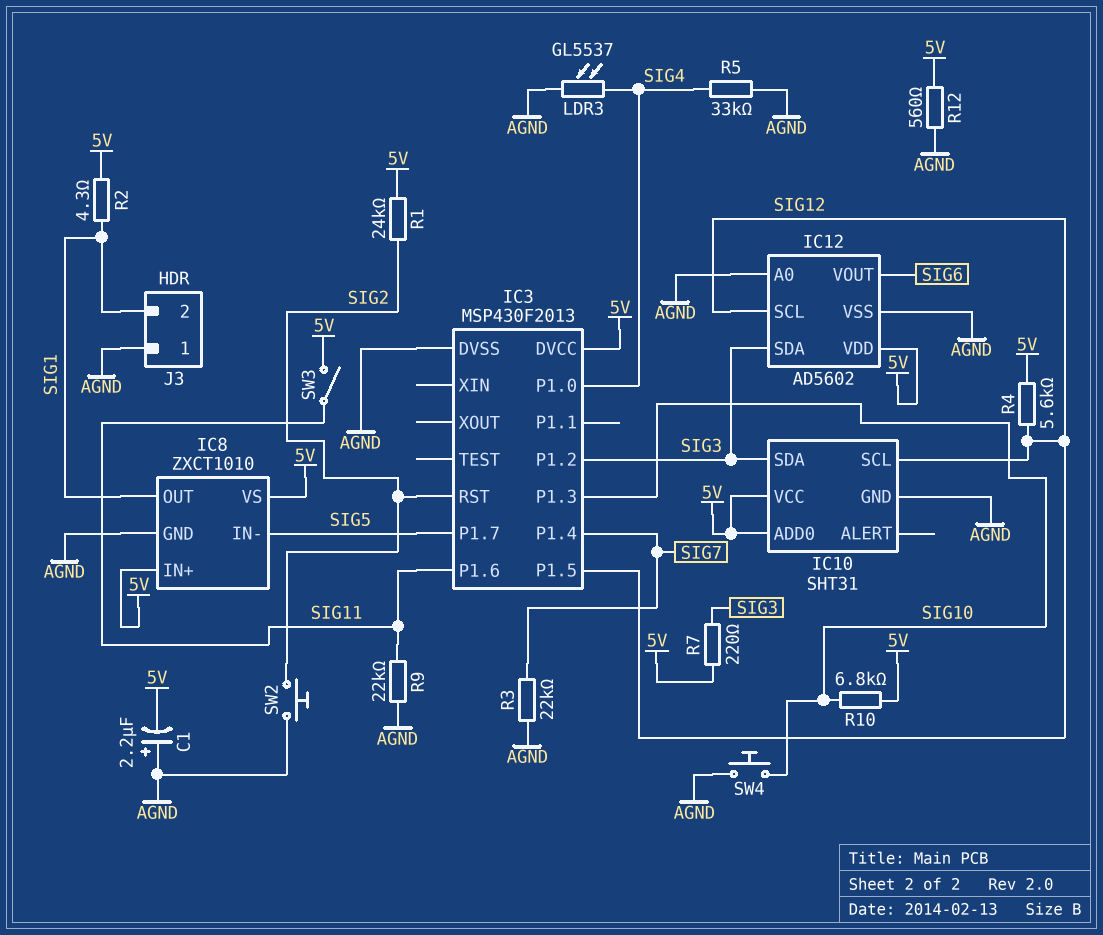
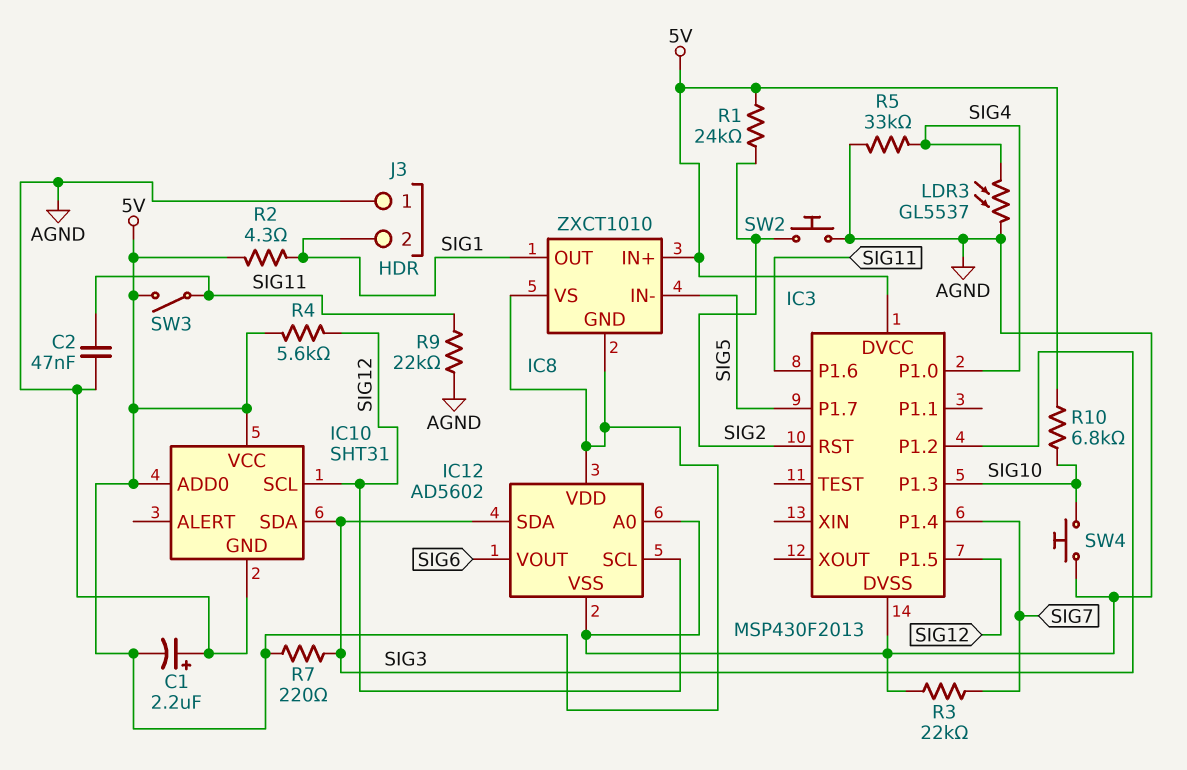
C2: none -> 47nF (AGND, SIG11)
IC8 pin GND: AGND -> 5V
R12: 560 (5V, AGND) -> none

